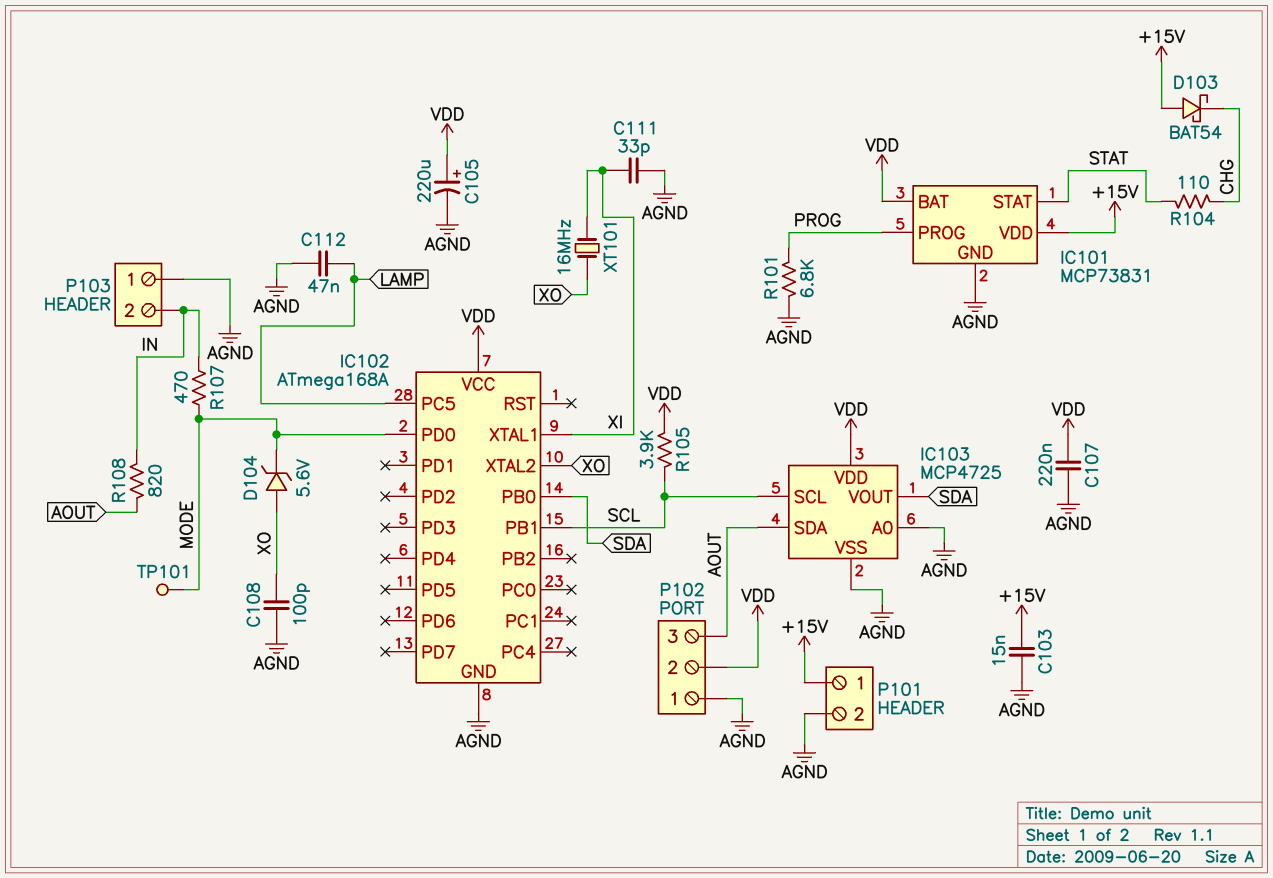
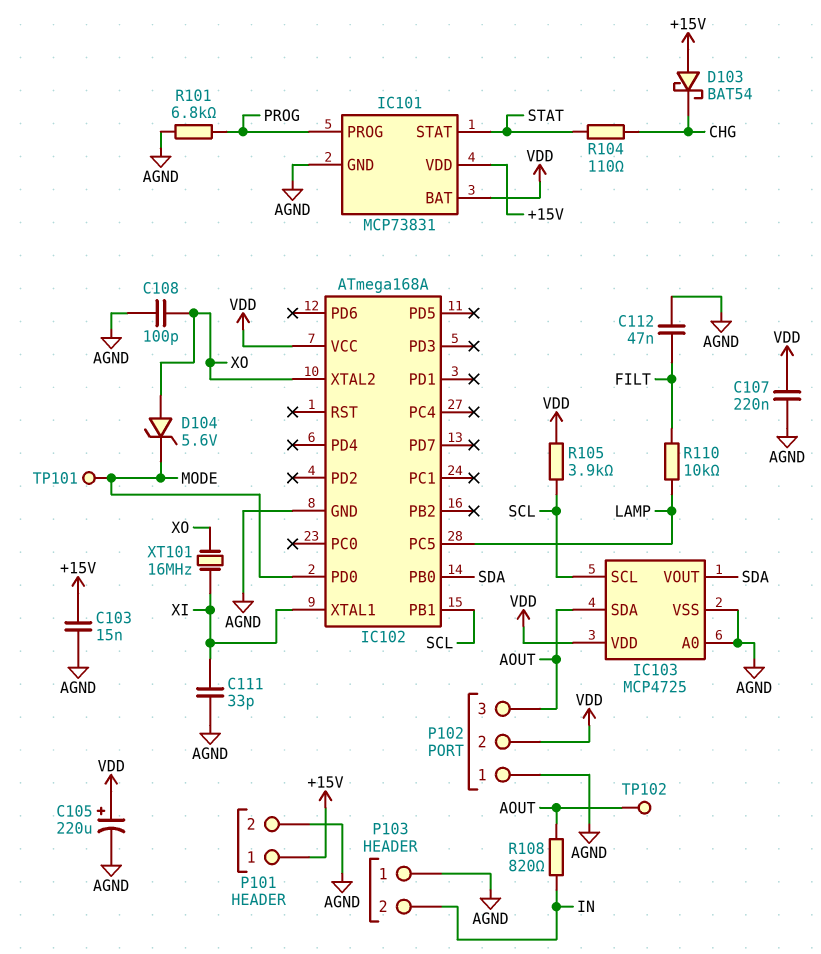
C112: 47nF (AGND, LAMP) -> 47nF (AGND, FILT)
R107: 470 (IN, MODE) -> none
R110: none -> 10k (FILT, LAMP)
TP102: none -> test point (AOUT)

